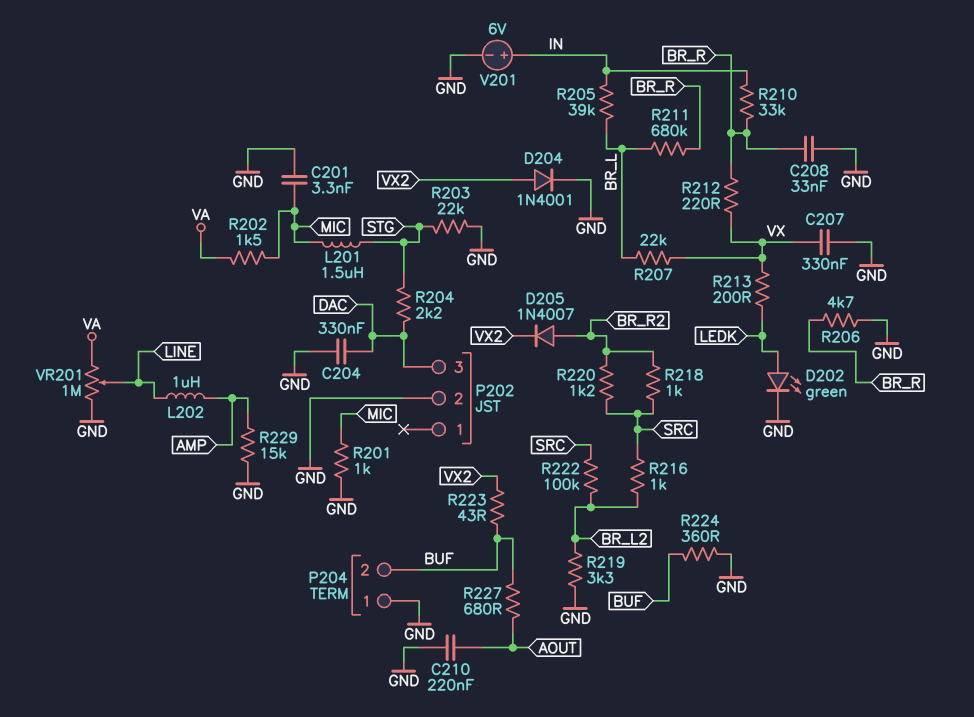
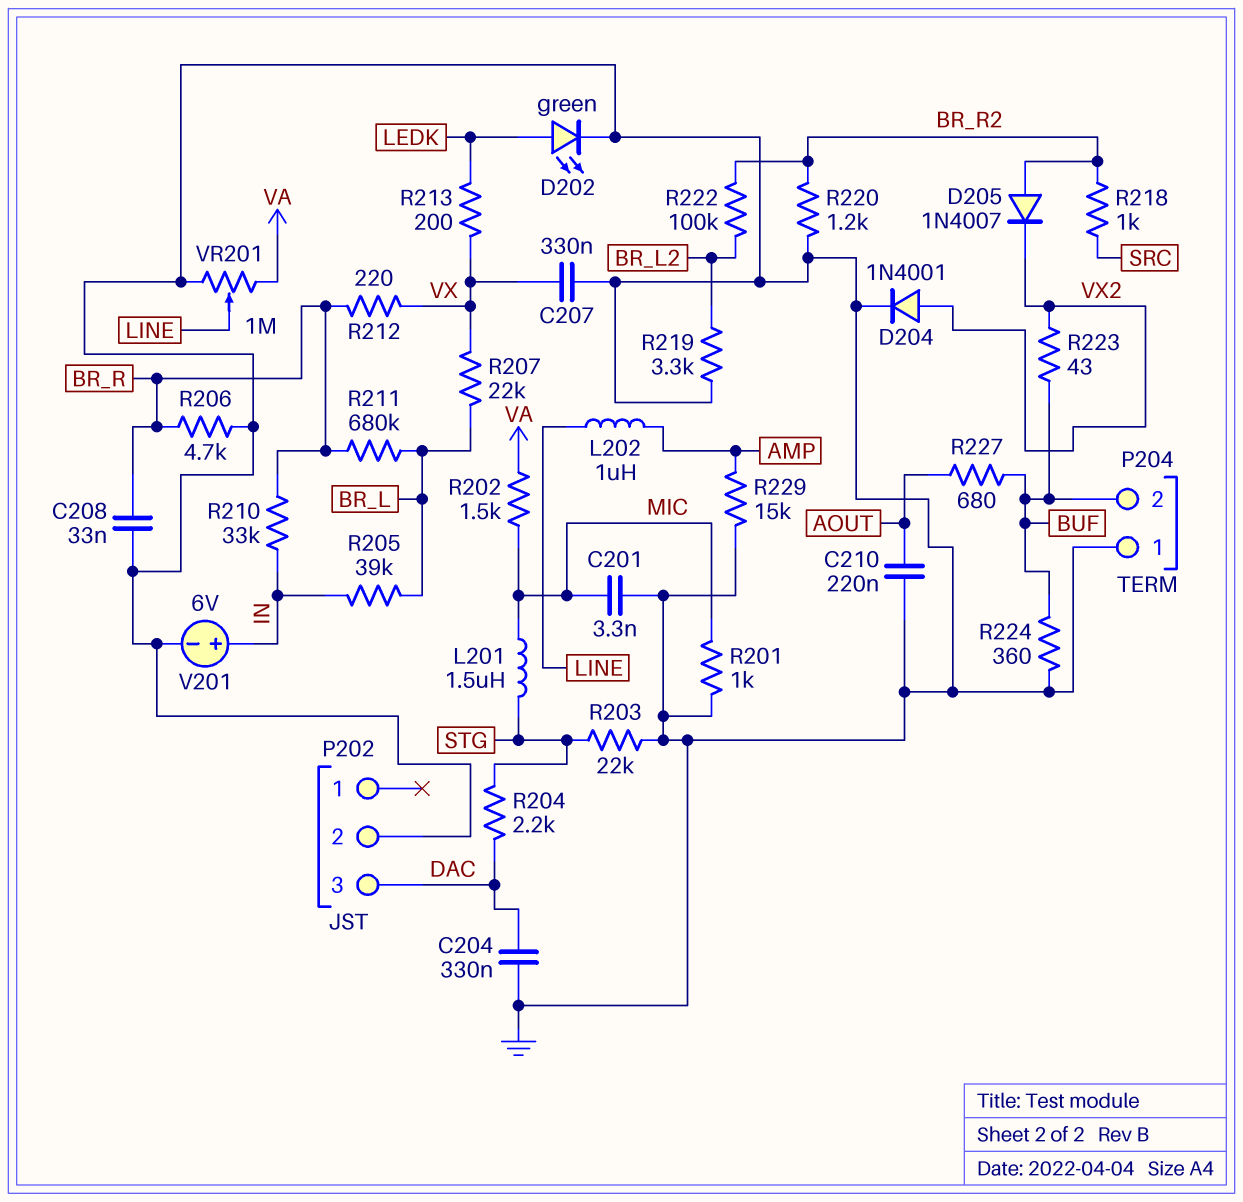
R216: 1k (BR_L2, SRC) -> none
R220: 1.2k (BR_R2, SRC) -> 1.2k (BR_R2, GND)
R222: 100k (BR_L2, SRC) -> 100k (BR_L2, BR_R2)

